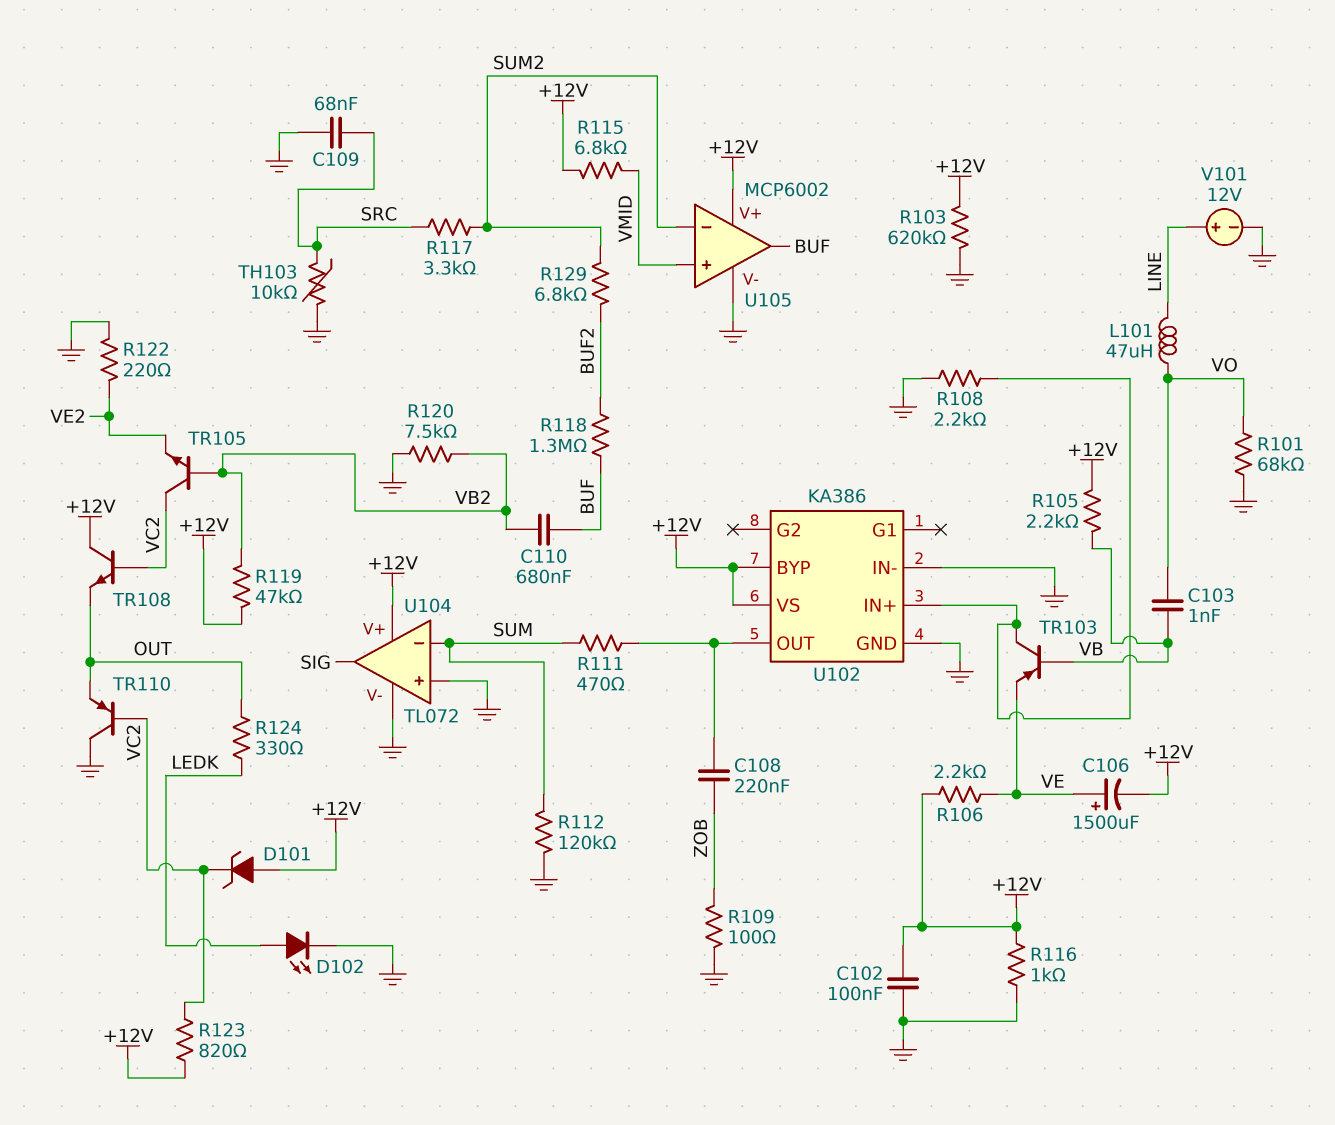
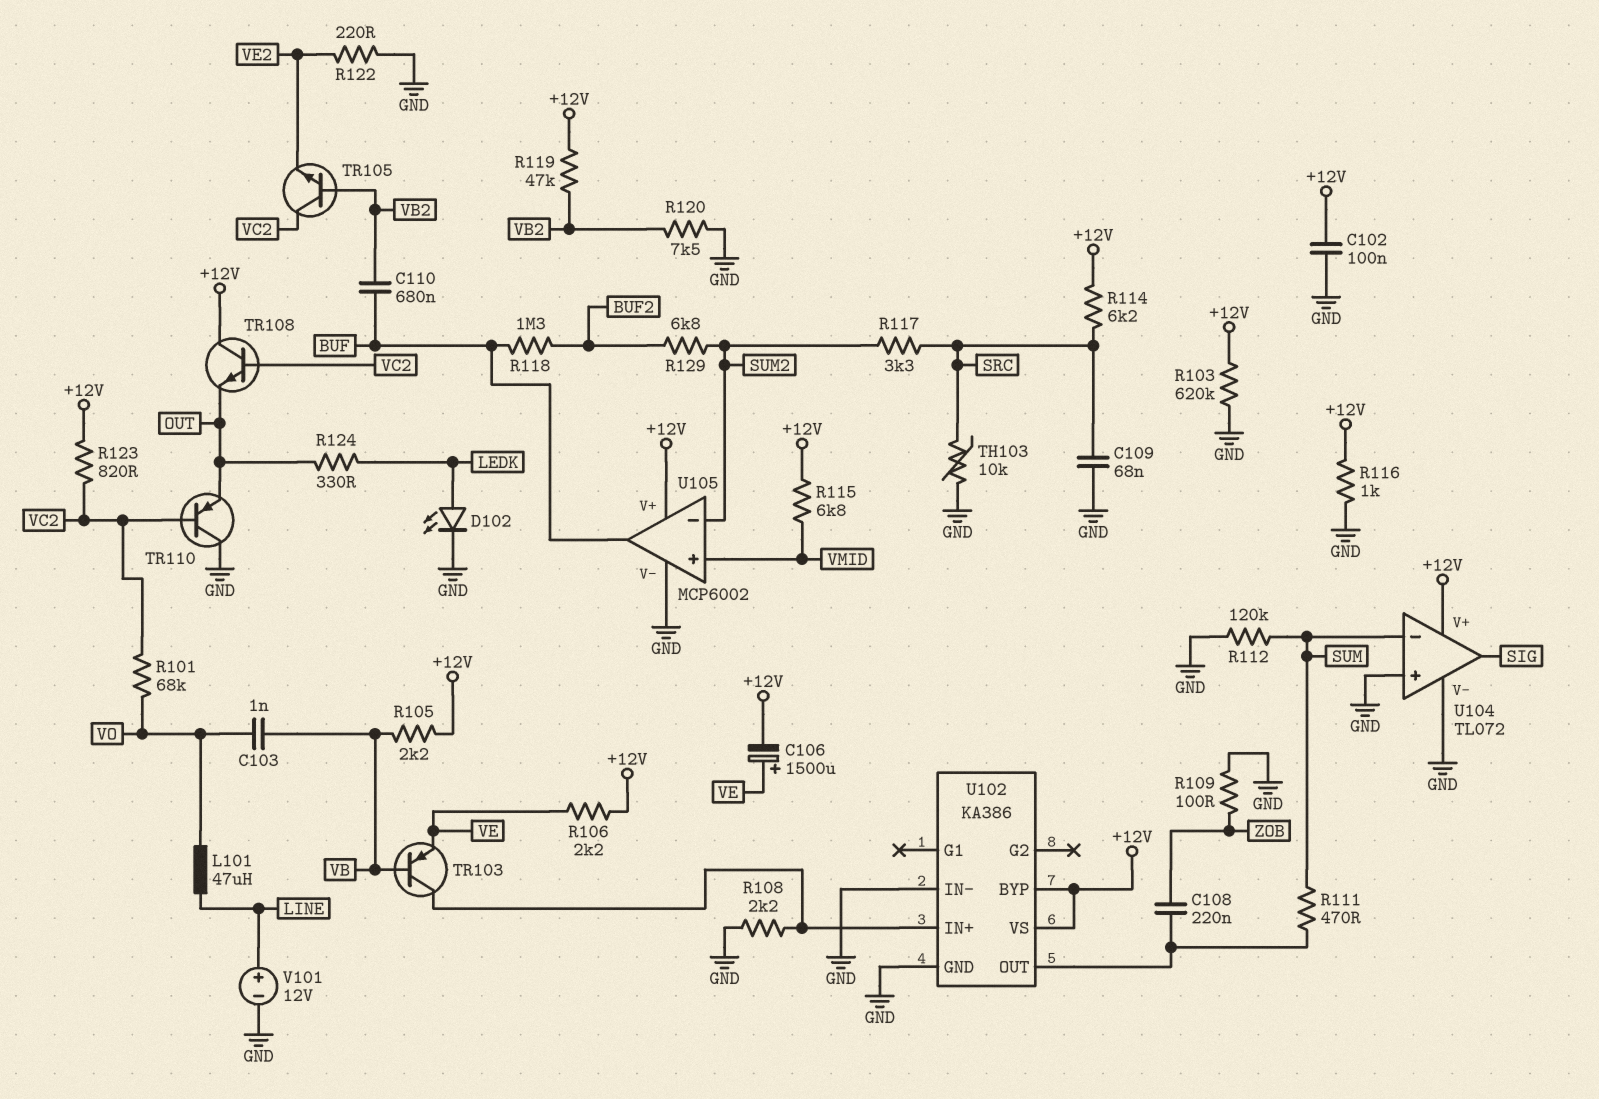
D101: zener (A +12V, K VC2) -> none
R101: 68k (GND, VO) -> 68k (VC2, VO)
R114: none -> 6.2k (+12V, SRC)

